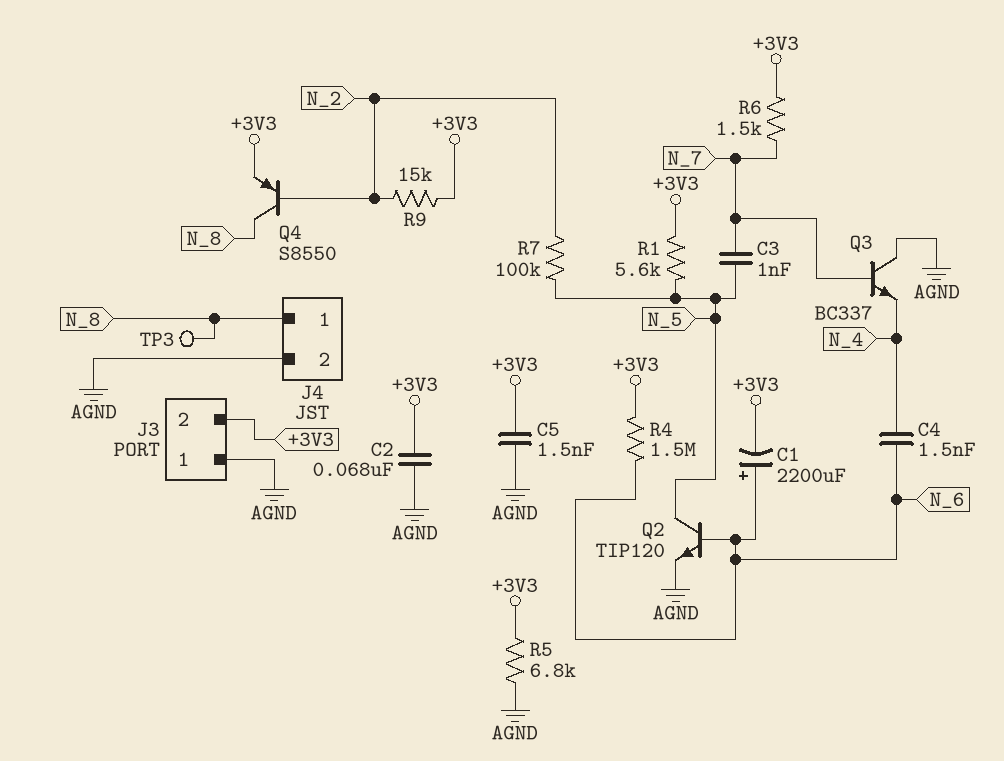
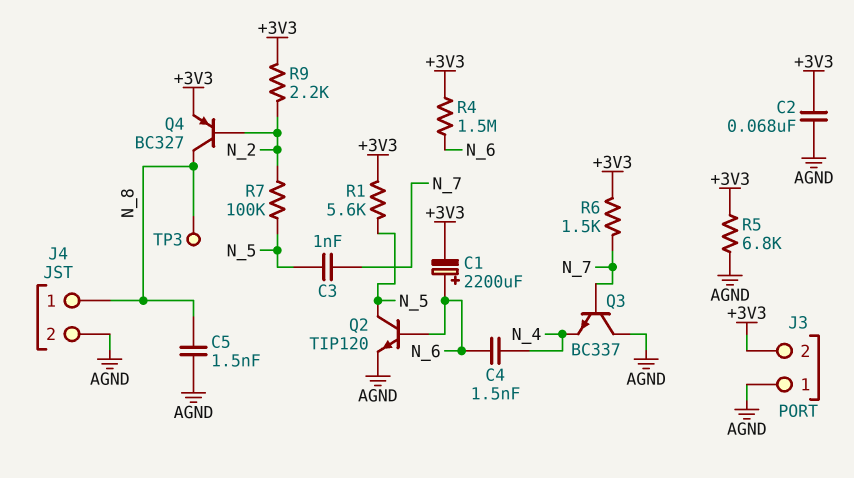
C5: 1.5nF (+3V3, AGND) -> 1.5nF (AGND, N_8)
Q4: PNP S8550 (B N_2, C N_8, E +3V3) -> PNP BC327 (B N_2, C N_8, E +3V3)
R9: 15k (+3V3, N_2) -> 2.2k (+3V3, N_2)

